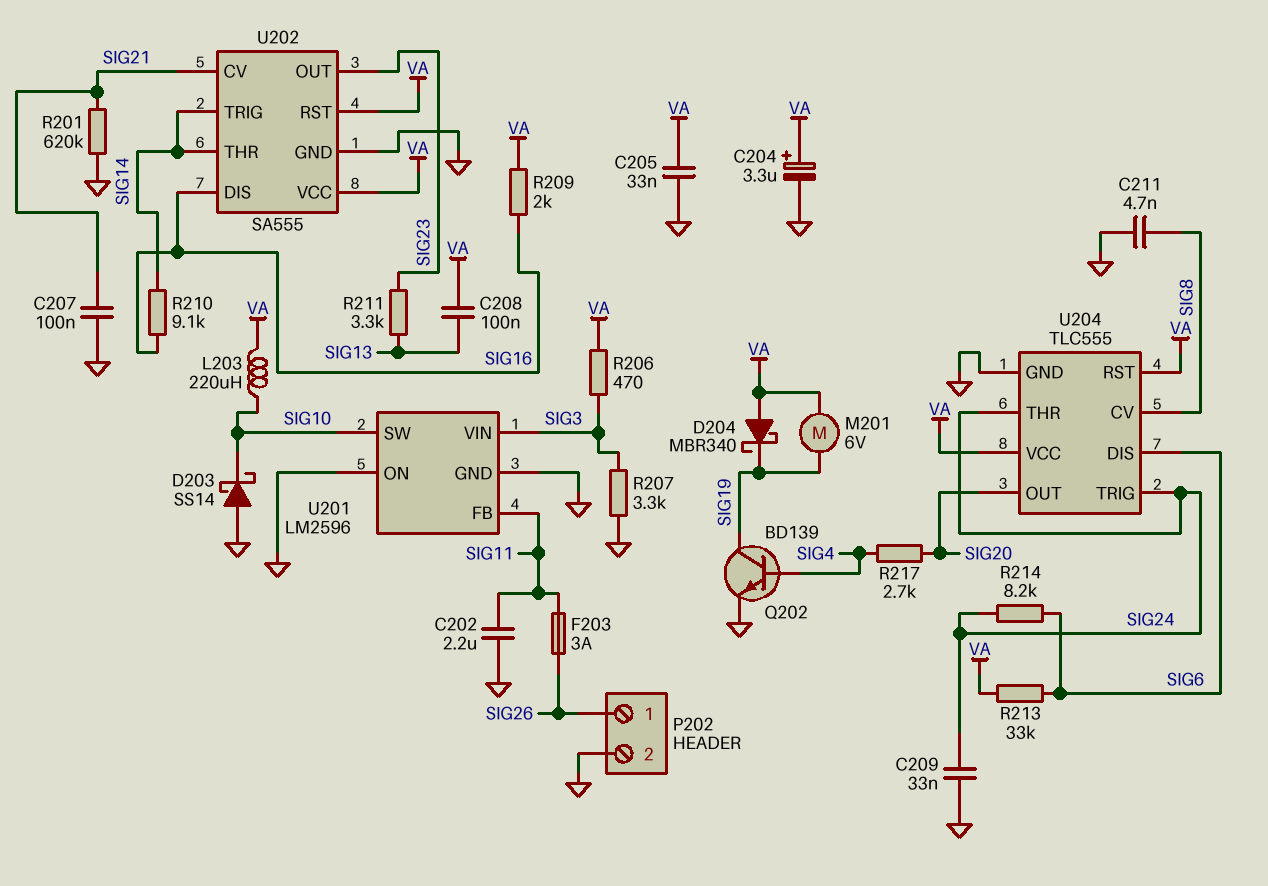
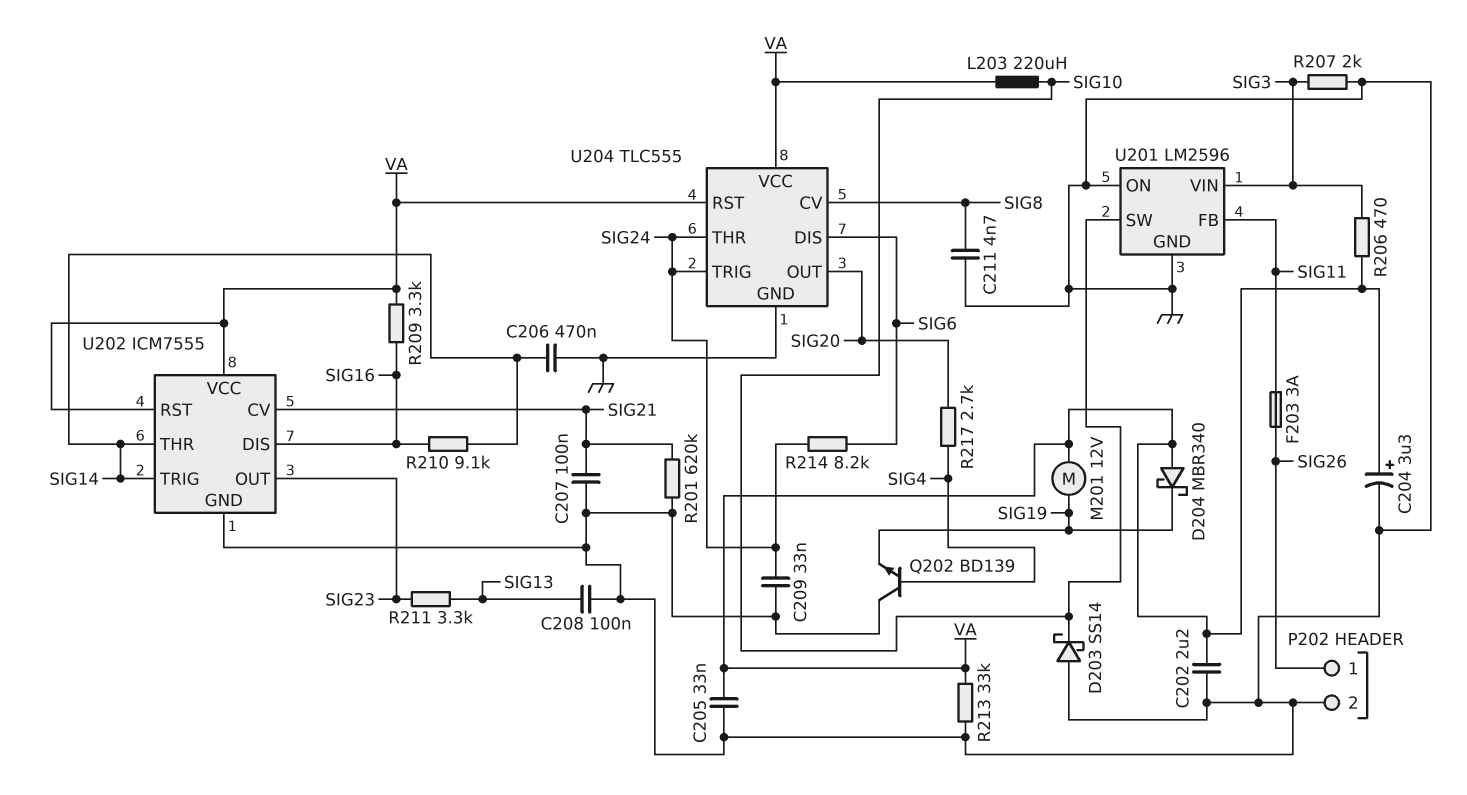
C202: 2.2uF (GND, SIG11) -> 2.2uF (GND, VA)
C206: none -> 470nF (GND, SIG14)
C208: 100nF (SIG13, VA) -> 100nF (GND, SIG13)
M201: motor 6V (SIG19, VA) -> motor 12V (SIG19, VA)
Q202: NPN BD139 (B SIG4, C SIG19, E GND) -> NPN BD139 (B SIG4, C GND, E SIG19)
R207: 3.3k (GND, SIG3) -> 2k (GND, SIG3)
R209: 2k (SIG16, VA) -> 3.3k (SIG16, VA)
R213: 33k (SIG6, VA) -> 33k (GND, VA)
U202: SA555 -> ICM7555

